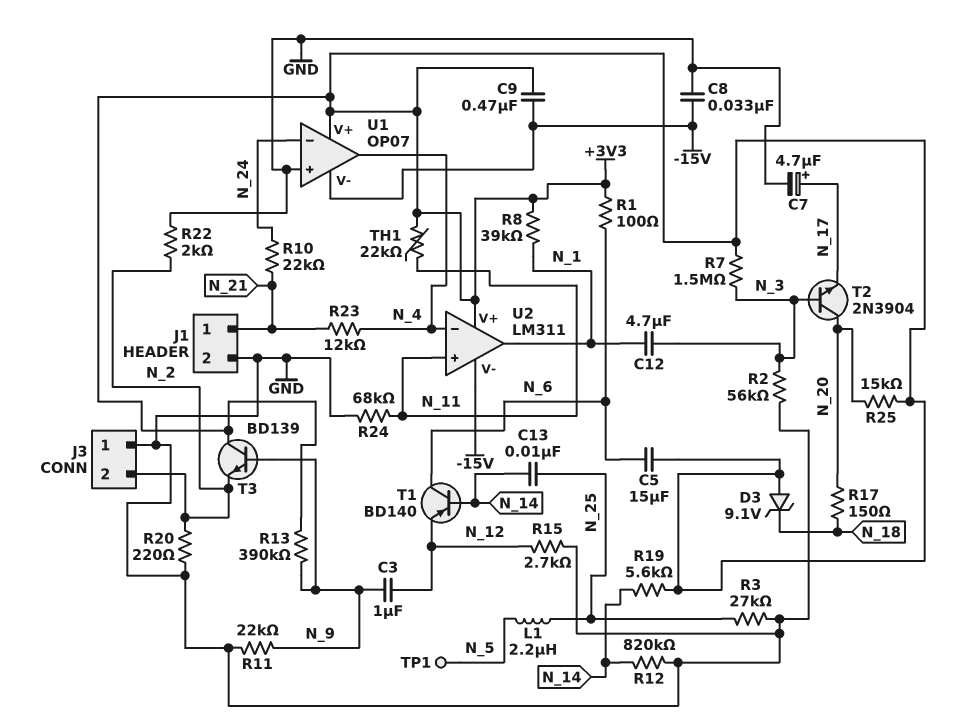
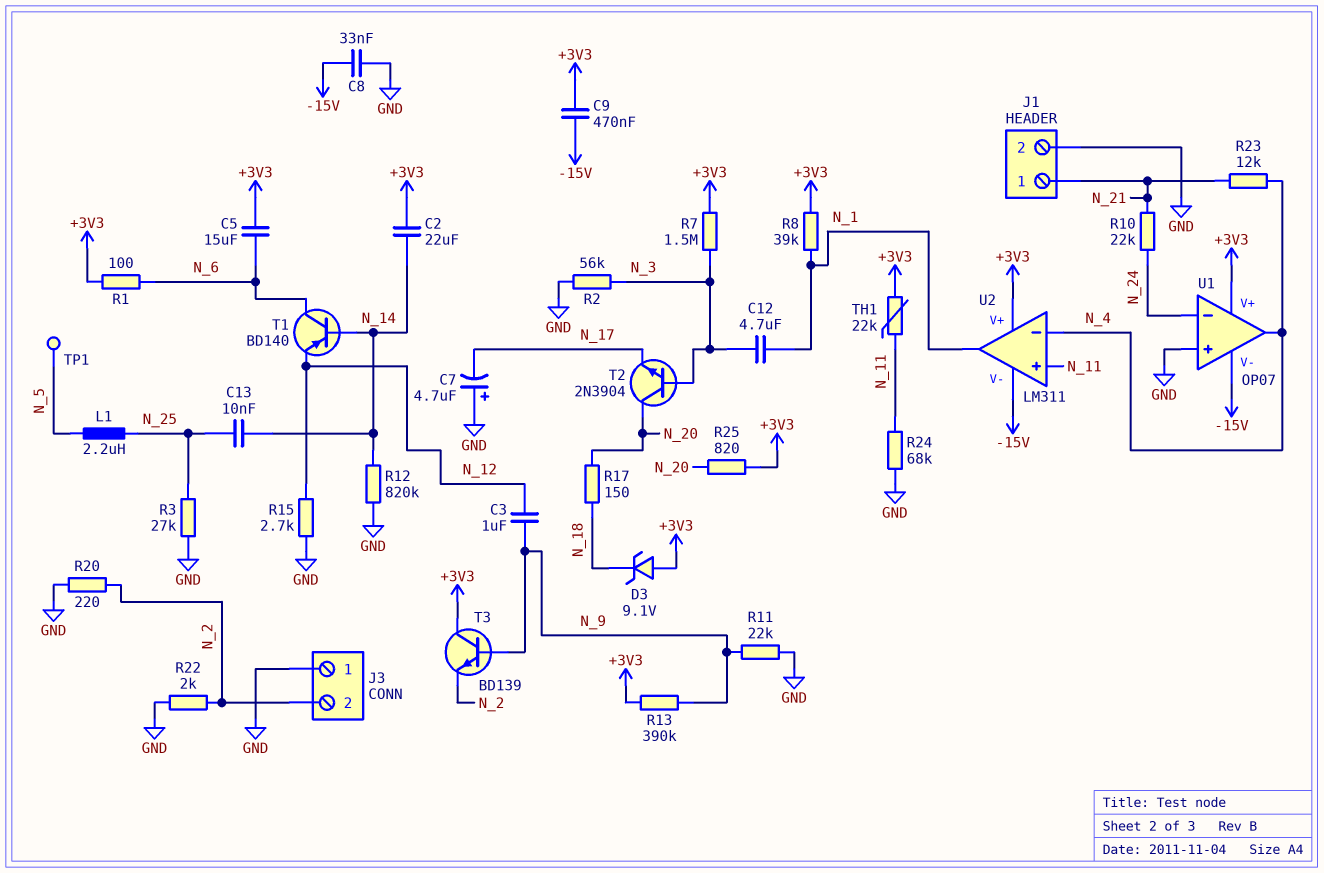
C2: none -> 22uF (+3V3, N_14)
C7: 4.7uF (plus N_17, minus GND) -> 4.7uF (plus GND, minus N_17)
R19: 5.6k (+3V3, N_14) -> none
R25: 15k (+3V3, N_20) -> 820 (+3V3, N_20)

